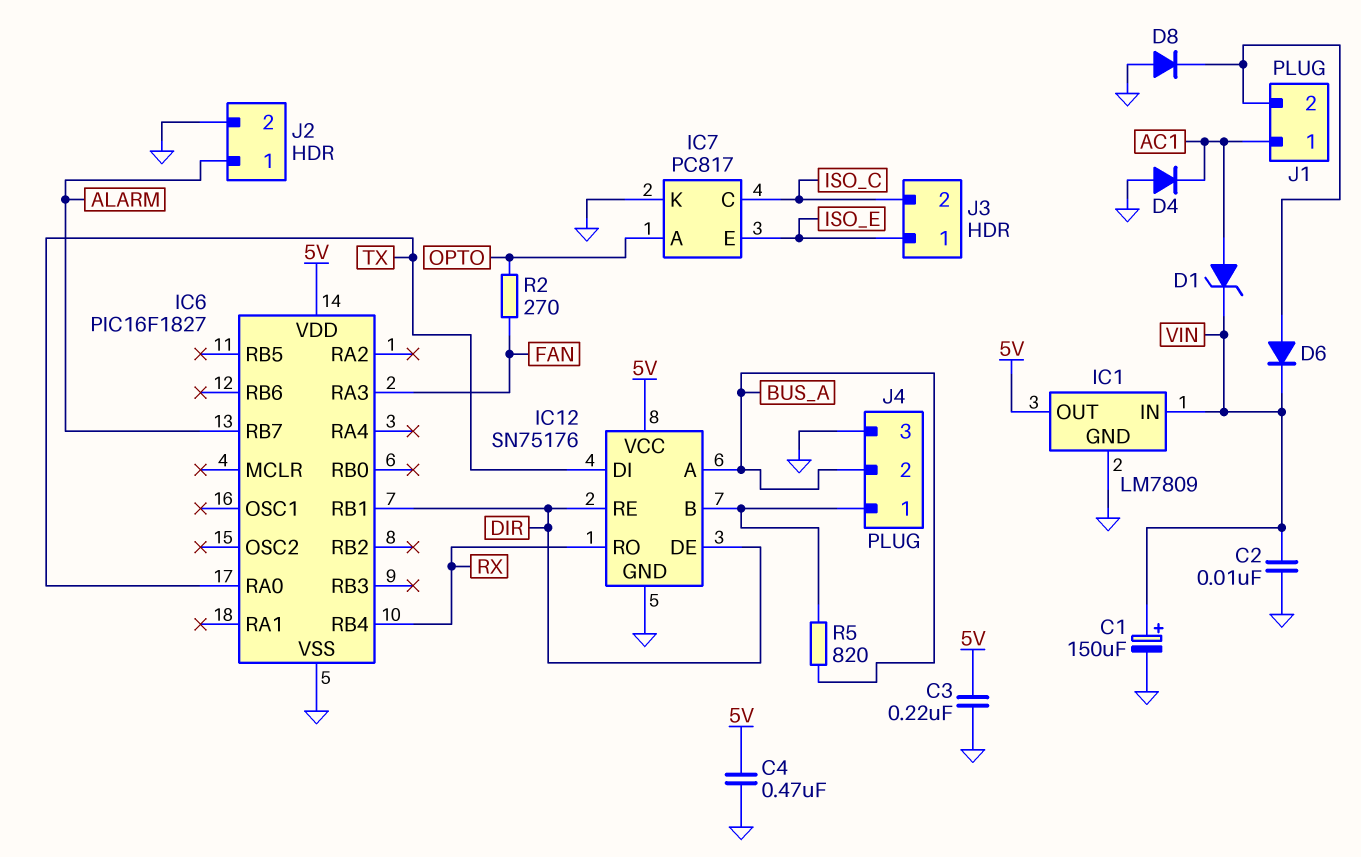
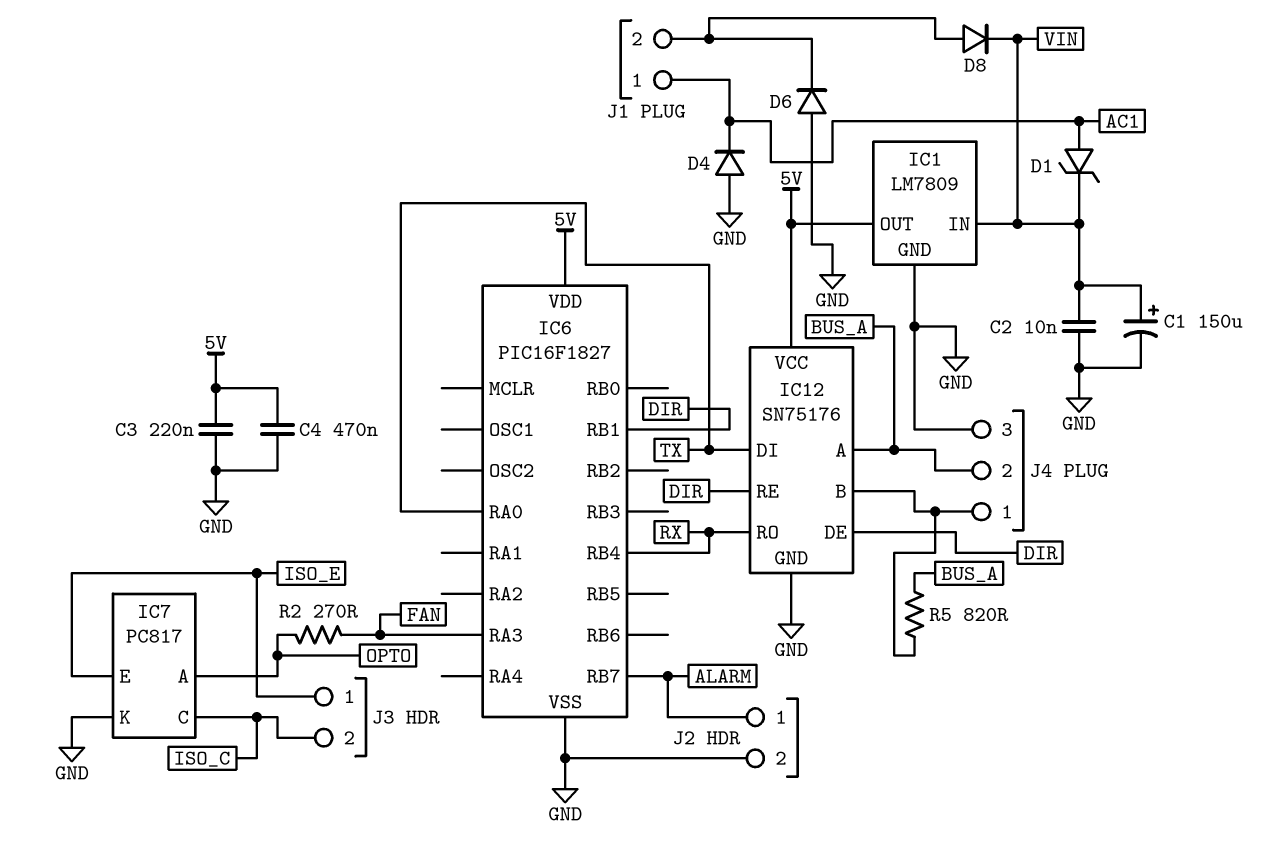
D6: diode (A J1/2, K VIN) -> diode (A GND, K J1/2)
D8: diode (A GND, K J1/2) -> diode (A J1/2, K VIN)

